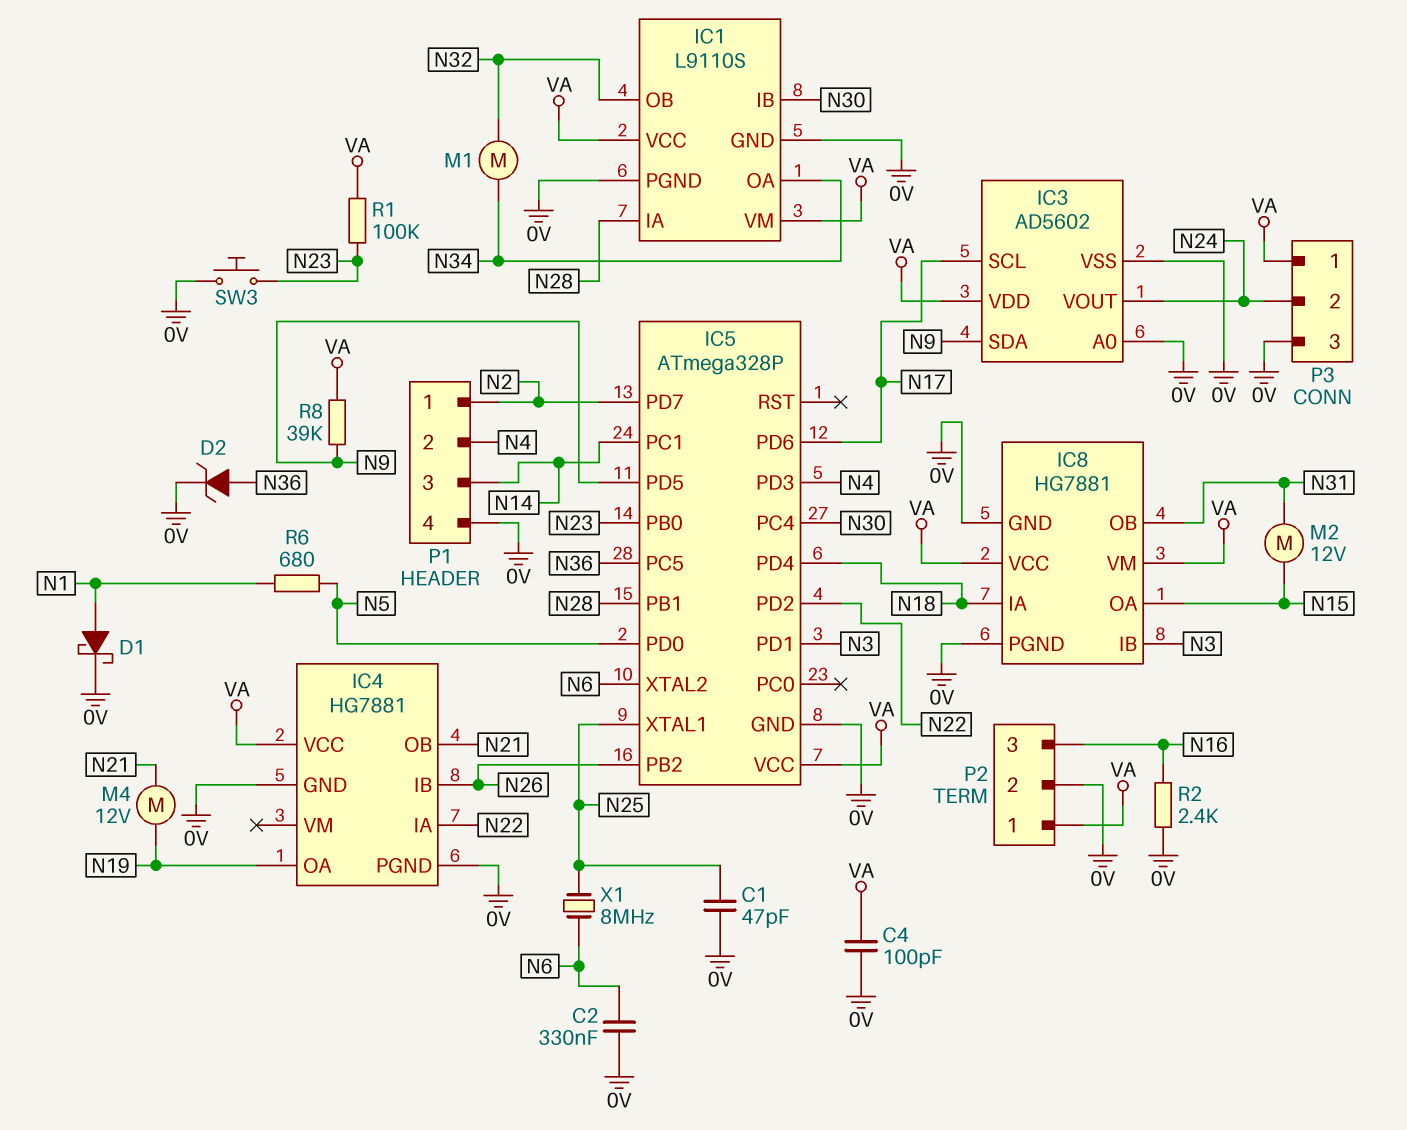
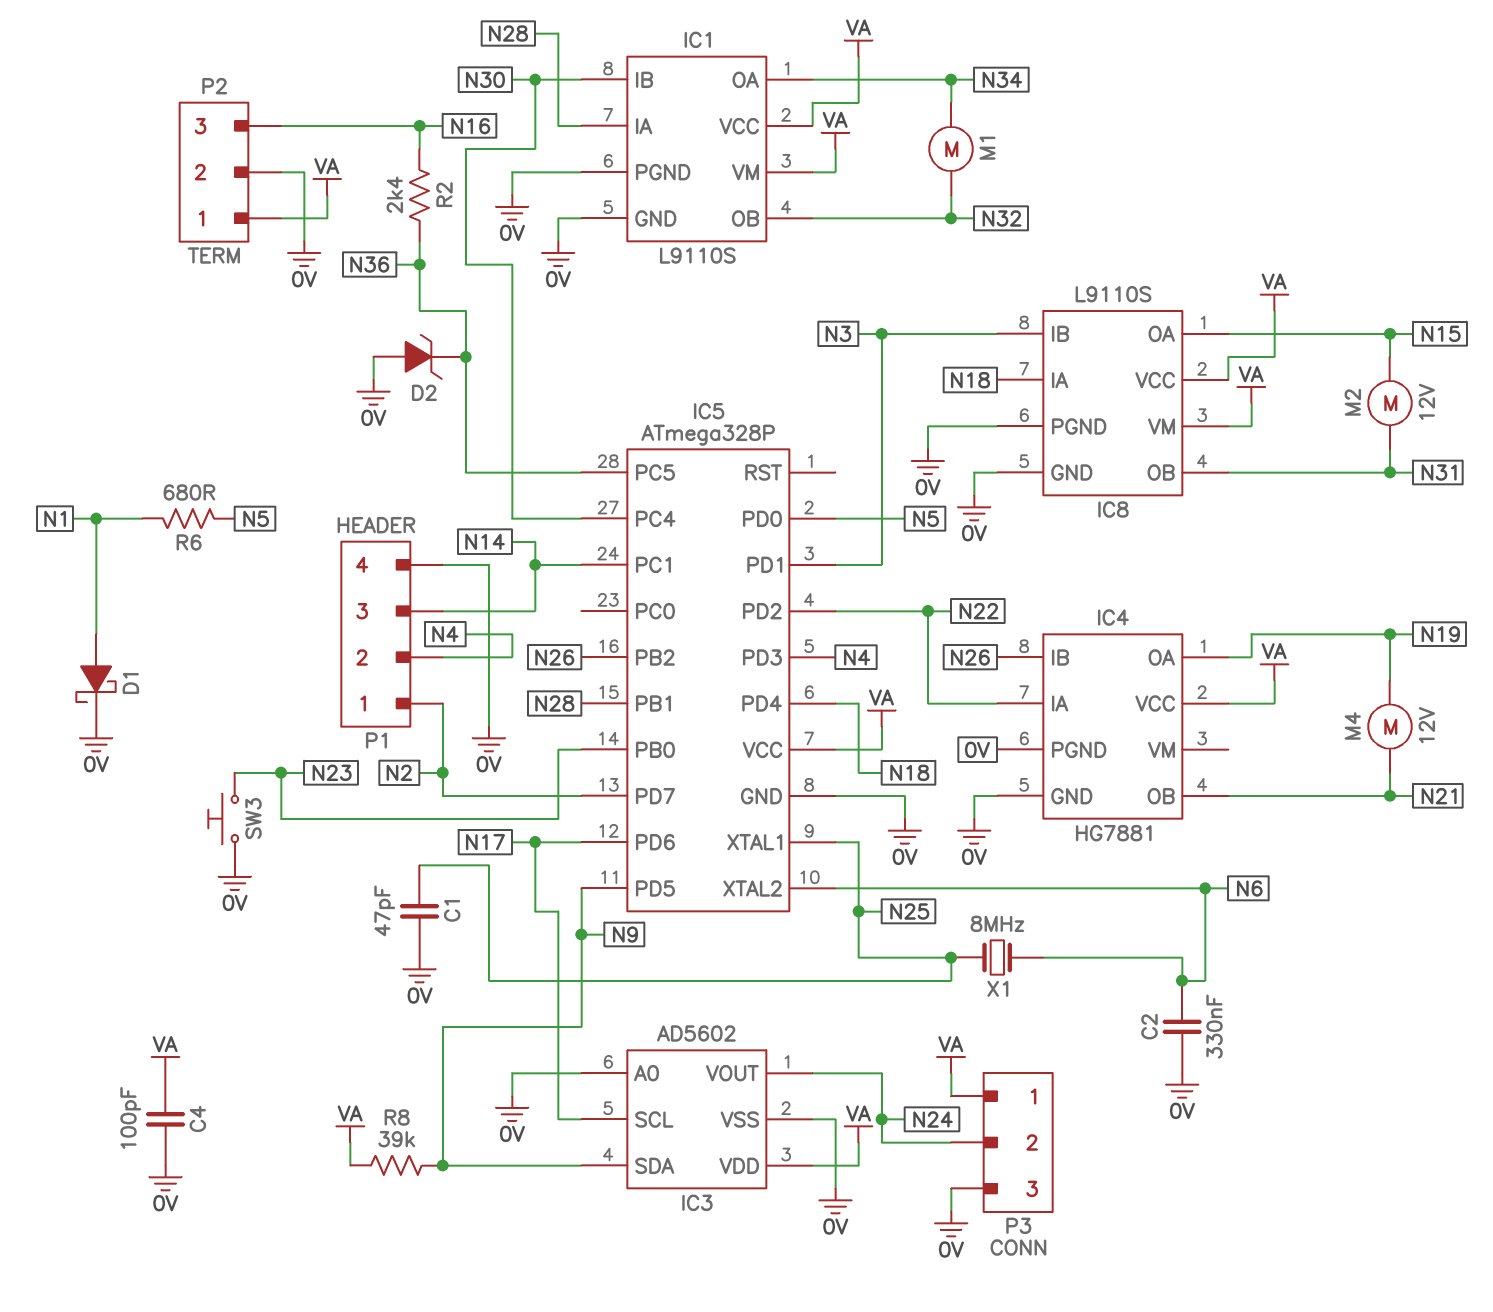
D2: zener (A N36, K 0V) -> zener (A 0V, K N36)
IC8: HG7881 -> L9110S
R1: 100k (N23, VA) -> none
R2: 2.4k (0V, N16) -> 2.4k (N16, N36)

